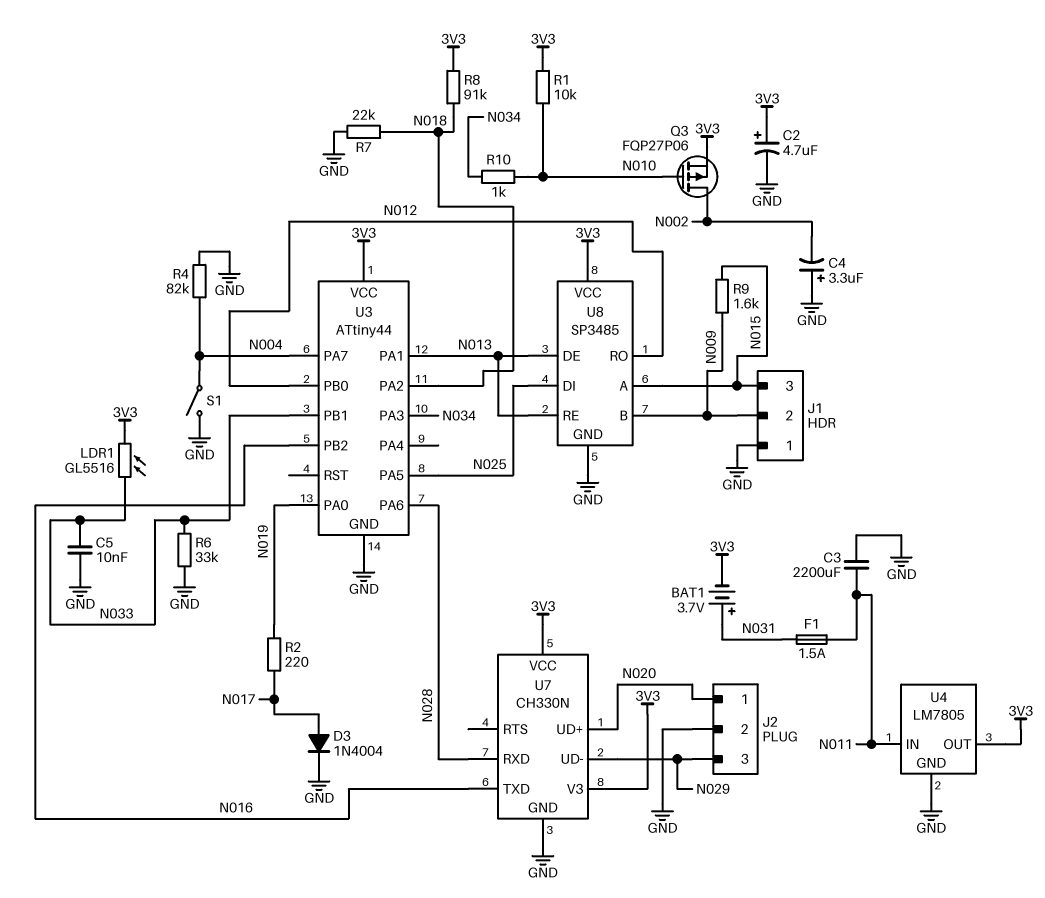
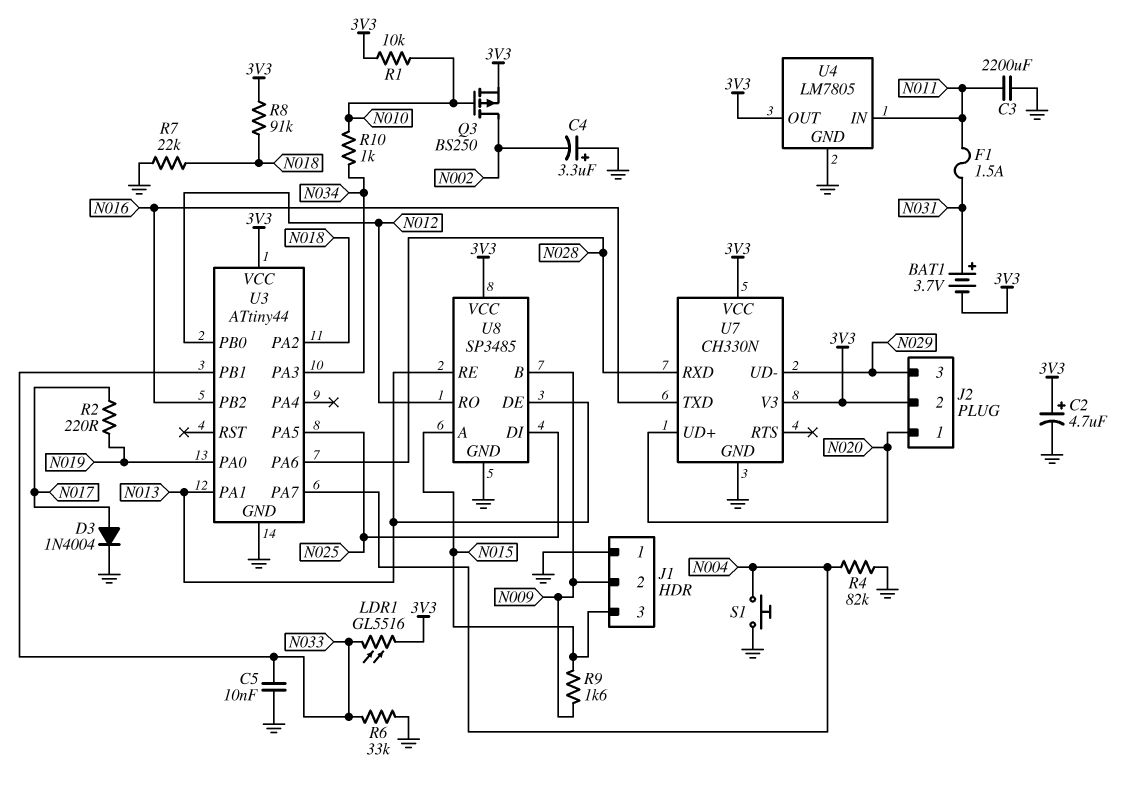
J2 pin 2: GND -> 3V3
Q3: PMOS FQP27P06 (G N010, D N002, S 3V3) -> PMOS BS250 (G N010, D N002, S 3V3)
S1: switch (GND, N004) -> button (GND, N004)

